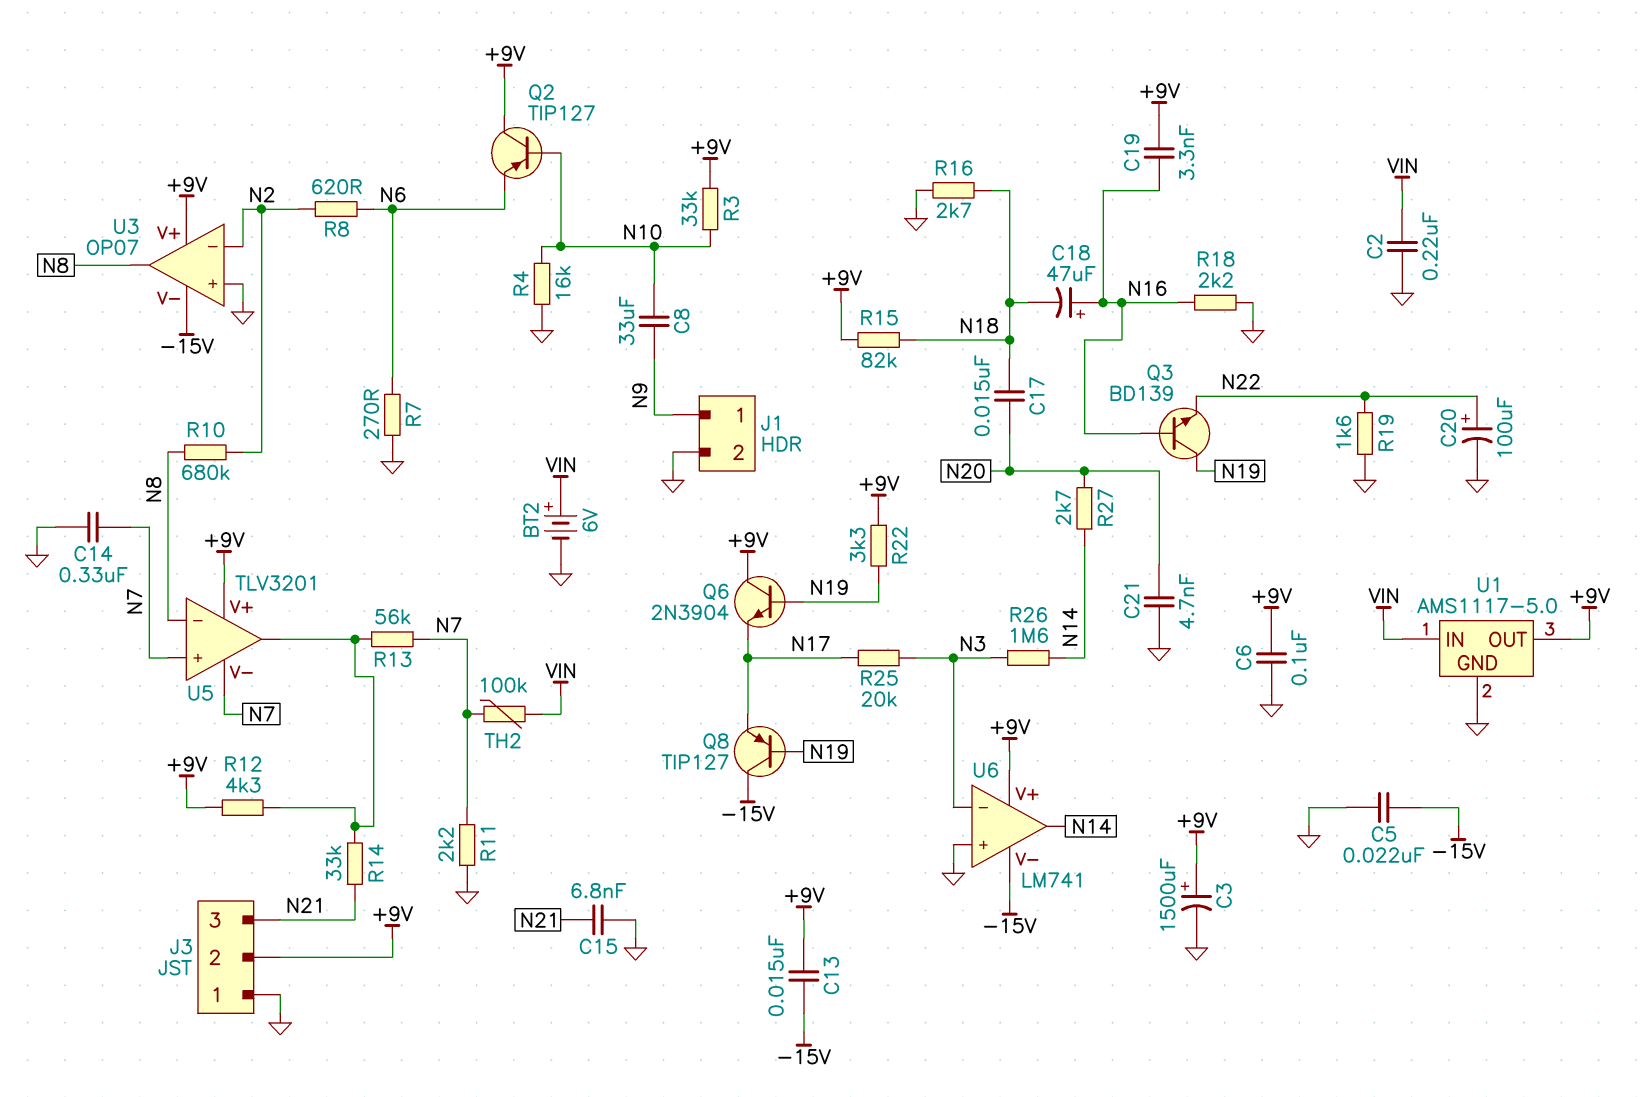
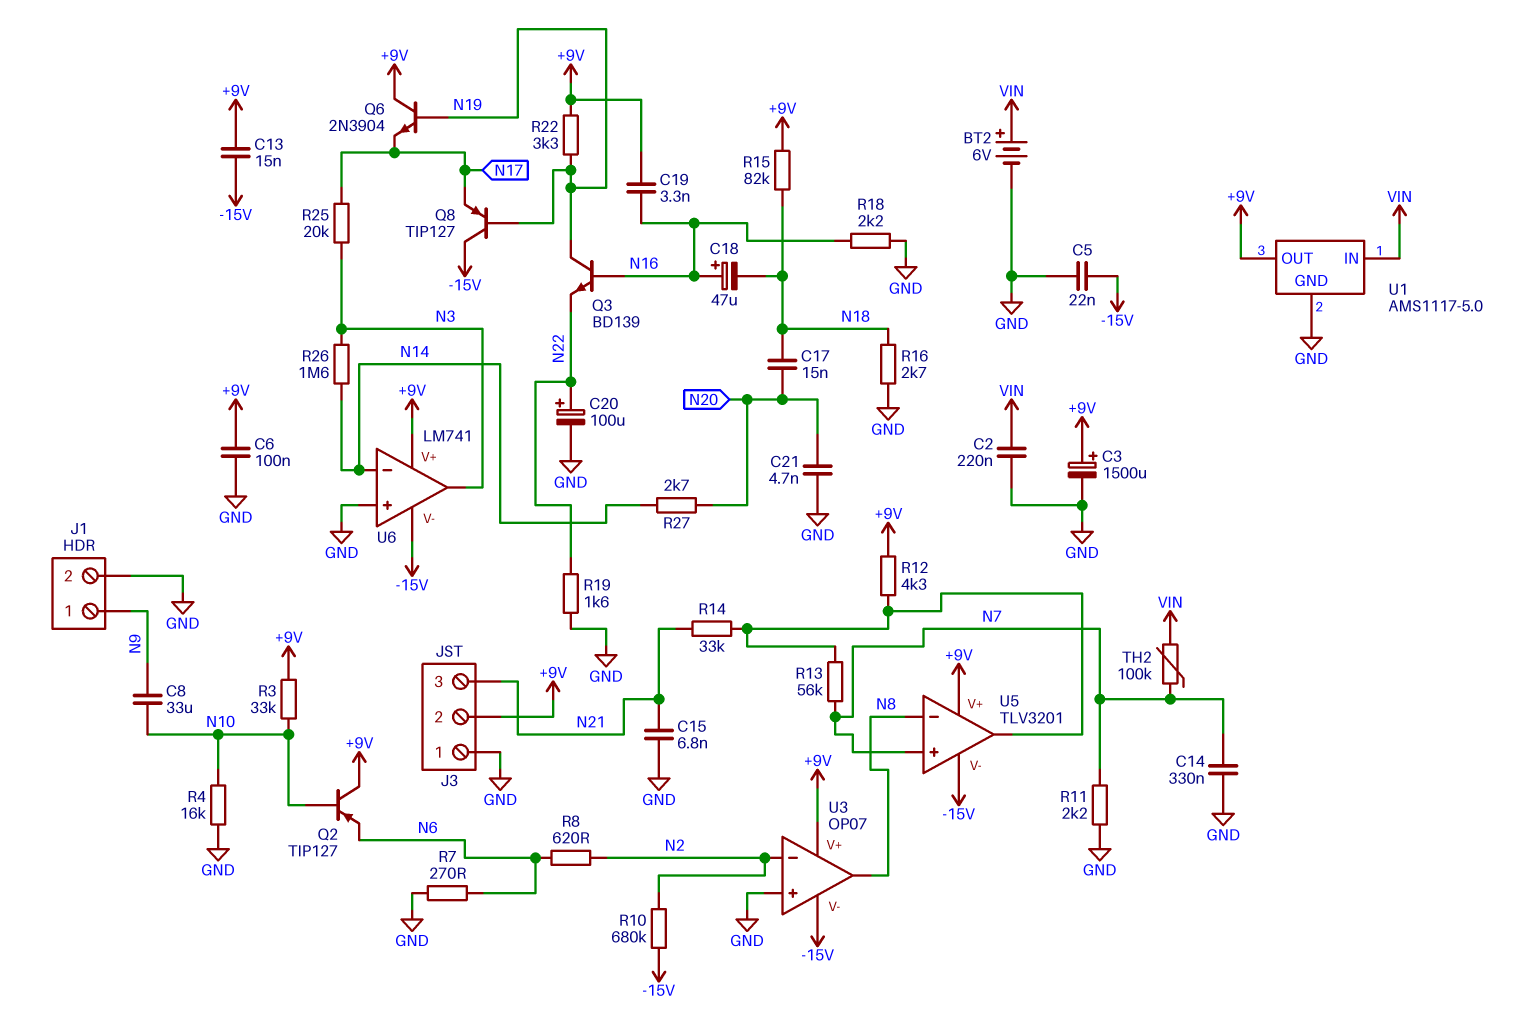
R10: 680k (N2, N8) -> 680k (-15V, N2)
U5 pin V-: N7 -> -15V
U6 pin in-: N3 -> N14
U6 pin out: N14 -> N3

